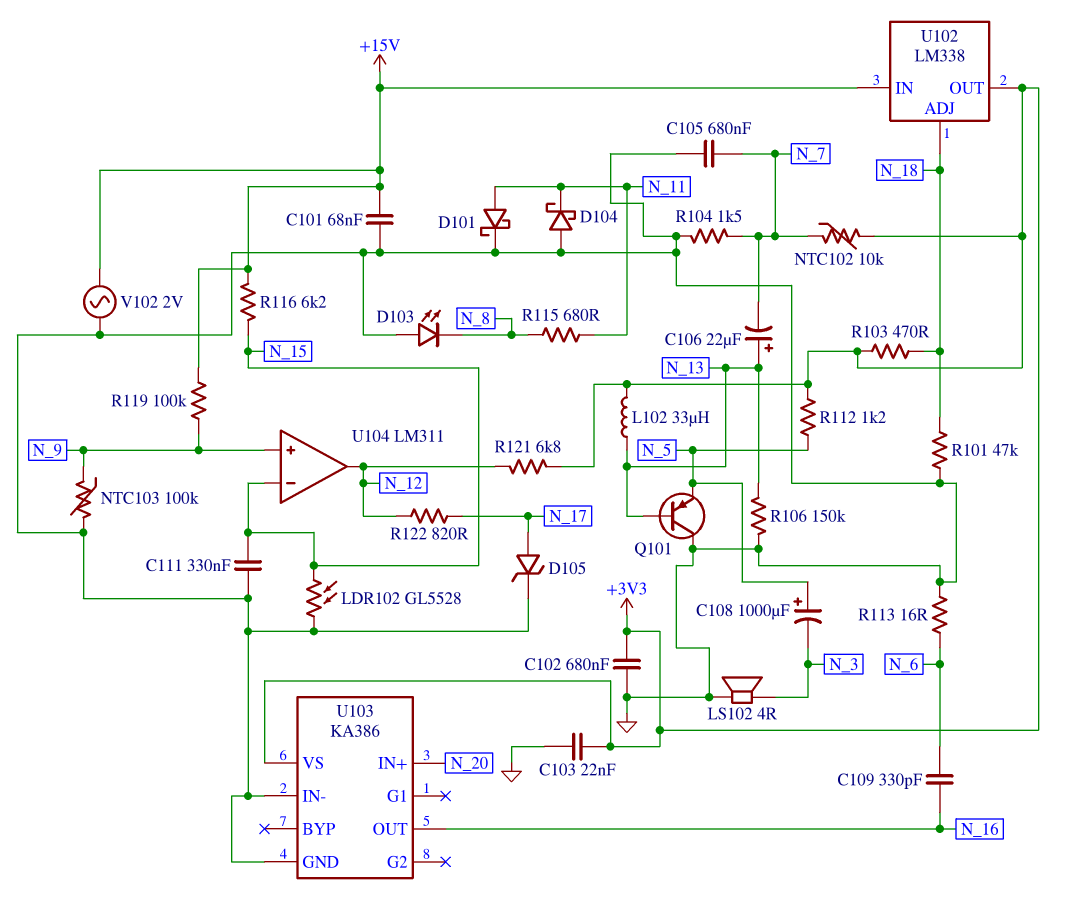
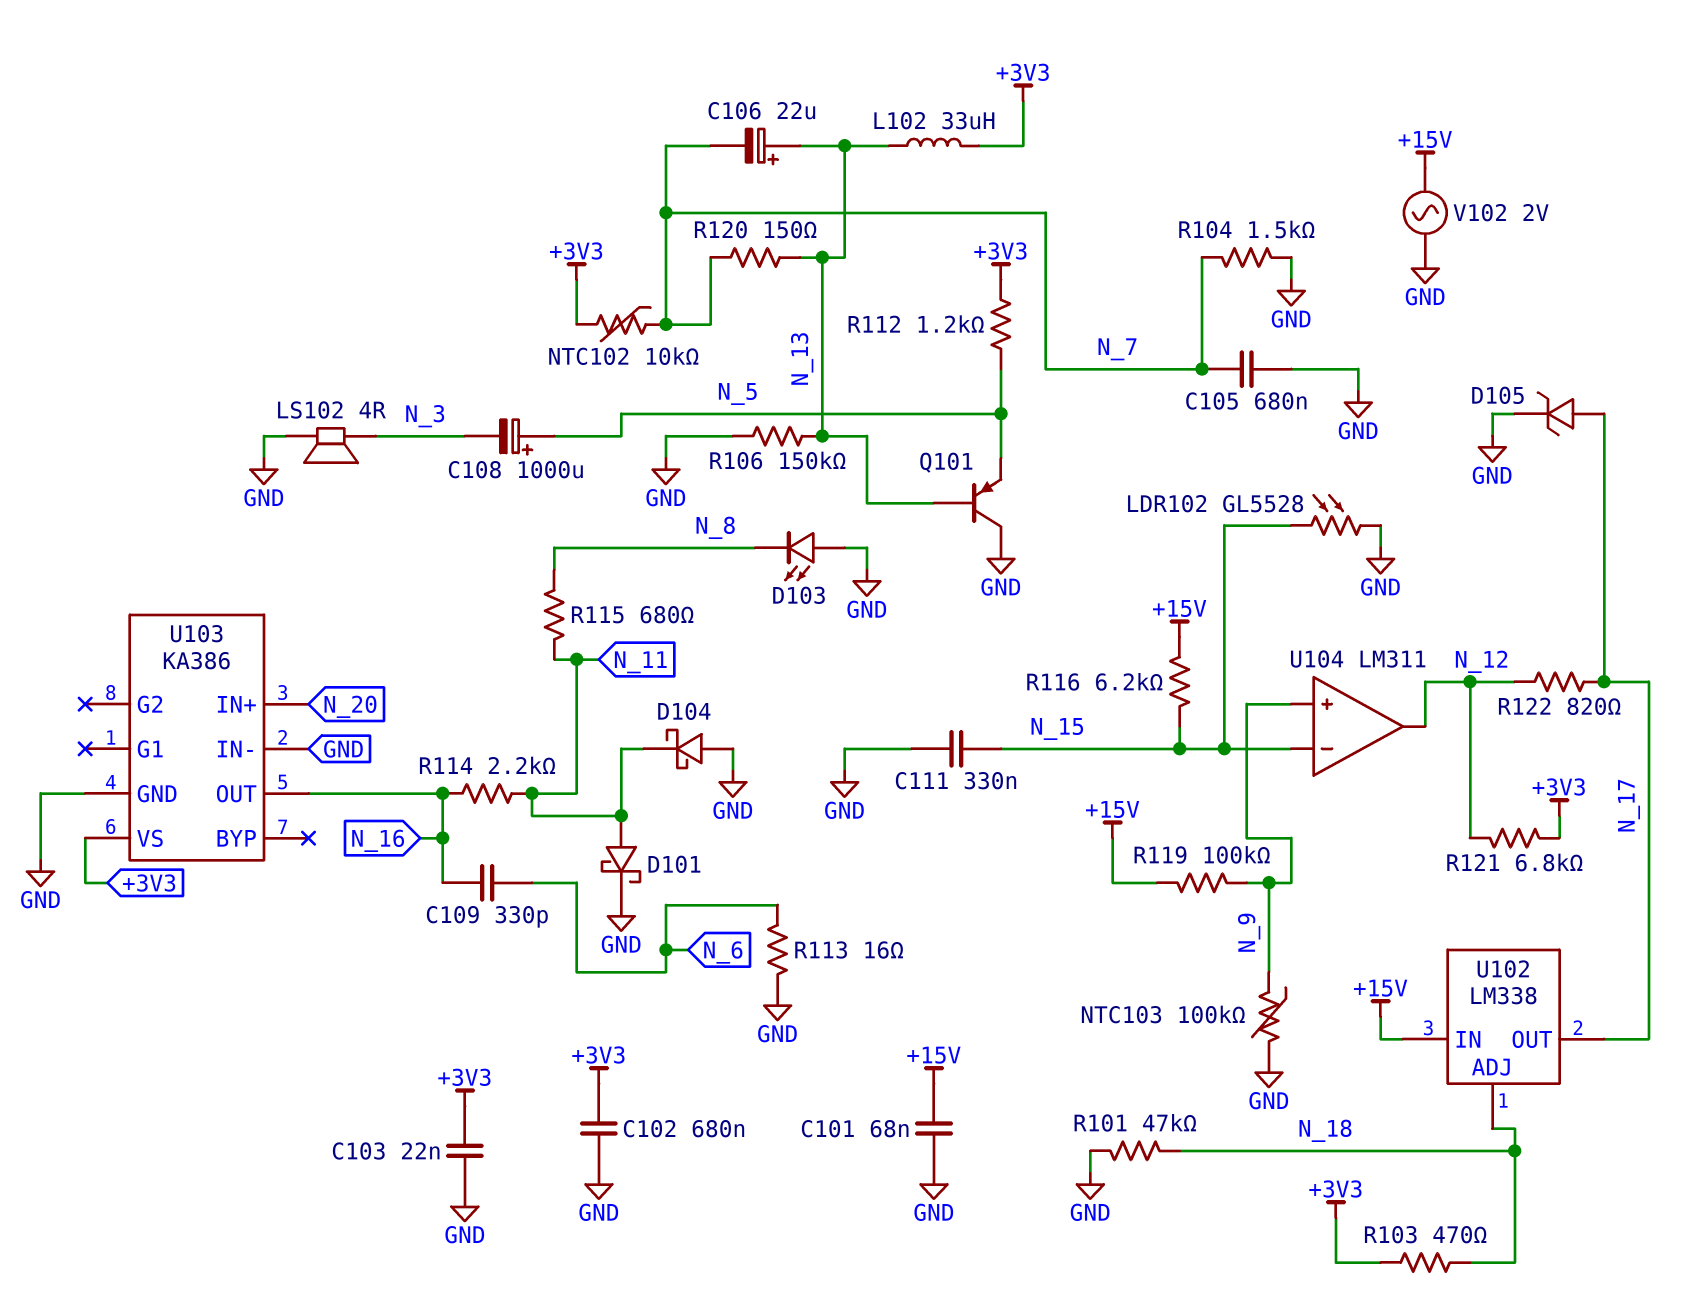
R114: none -> 2.2k (N_11, N_16)
R120: none -> 150 (N_7, N_13)
U102 pin OUT: +3V3 -> N_17

